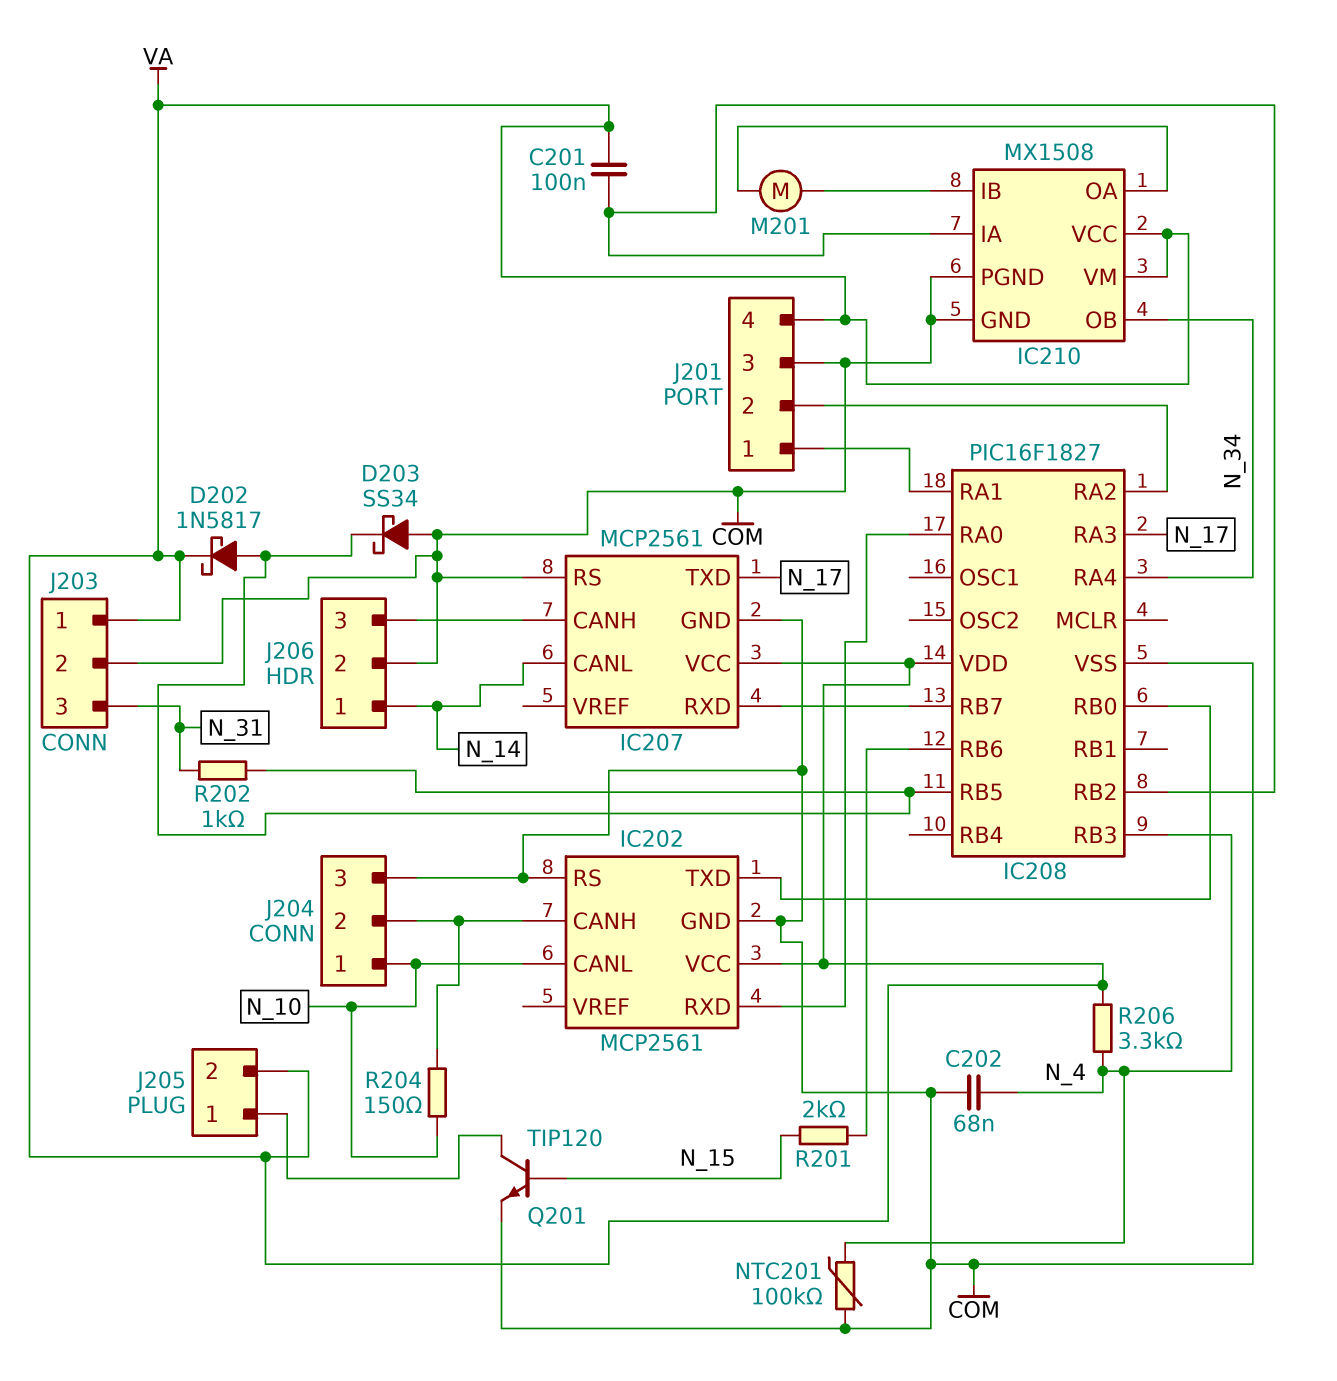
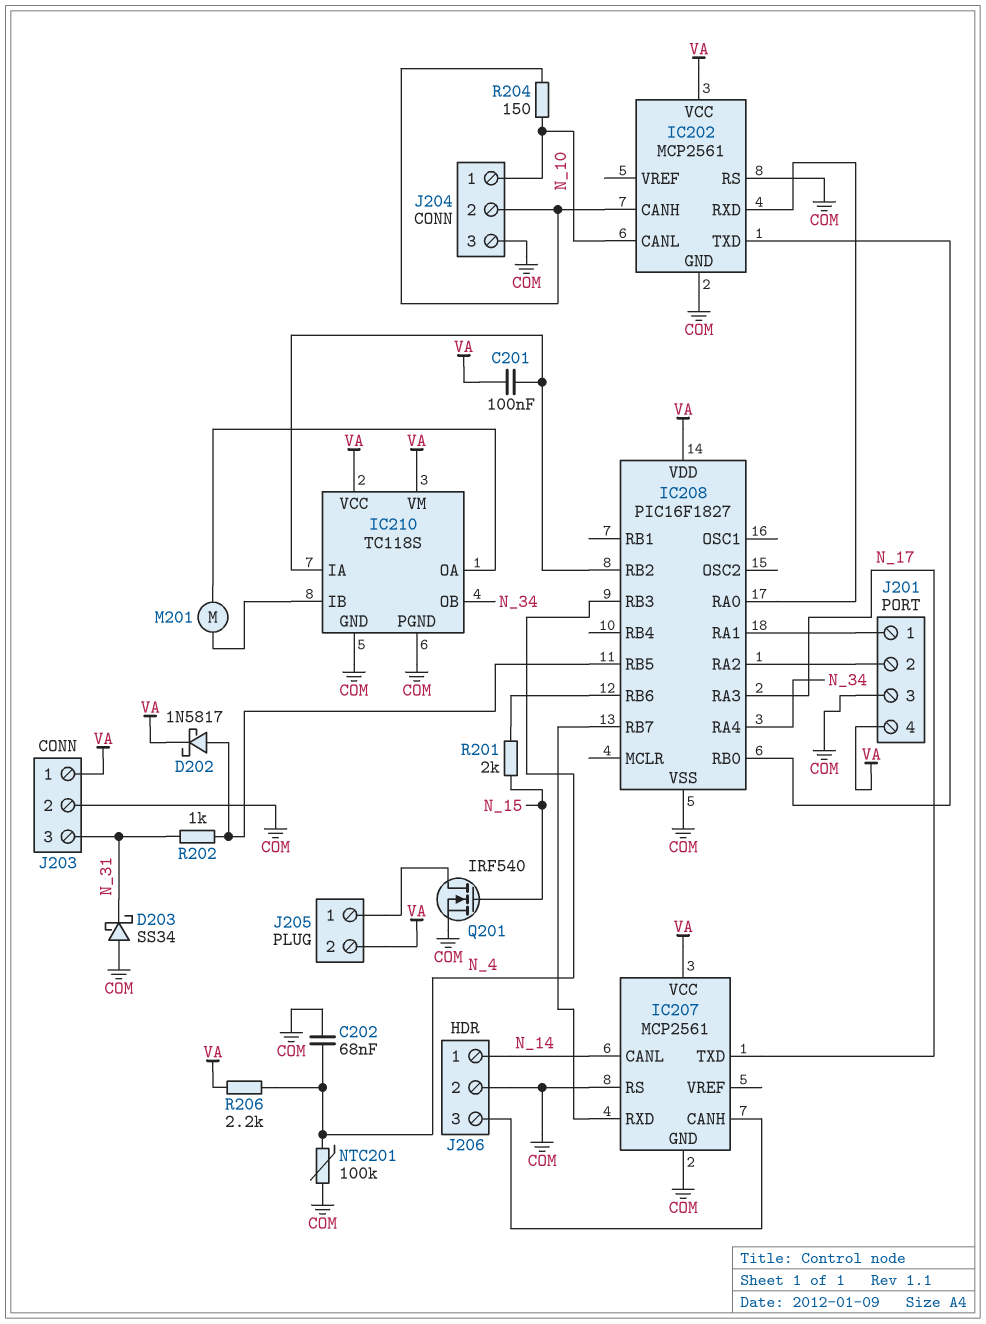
D203: schottky SS34 (A COM, K IC208/RB5) -> schottky SS34 (A COM, K N_31)
IC210: MX1508 -> TC118S
Q201: NPN TIP120 (B N_15, C J205/1, E COM) -> NMOS IRF540 (G N_15, D J205/1, S COM)
R206: 3.3k (N_4, VA) -> 2.2k (N_4, VA)

